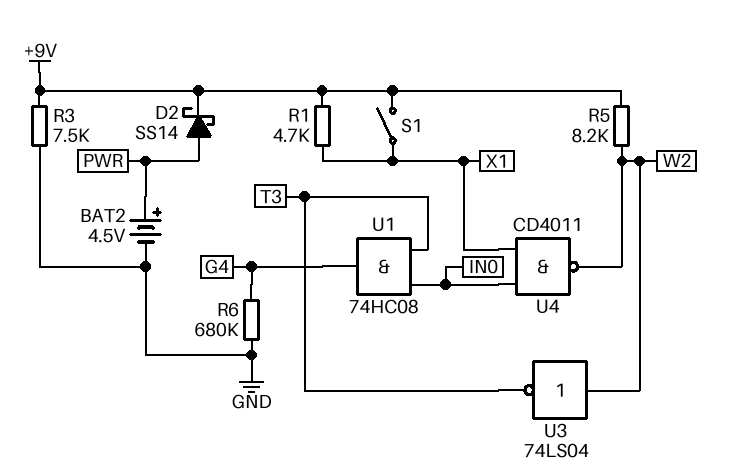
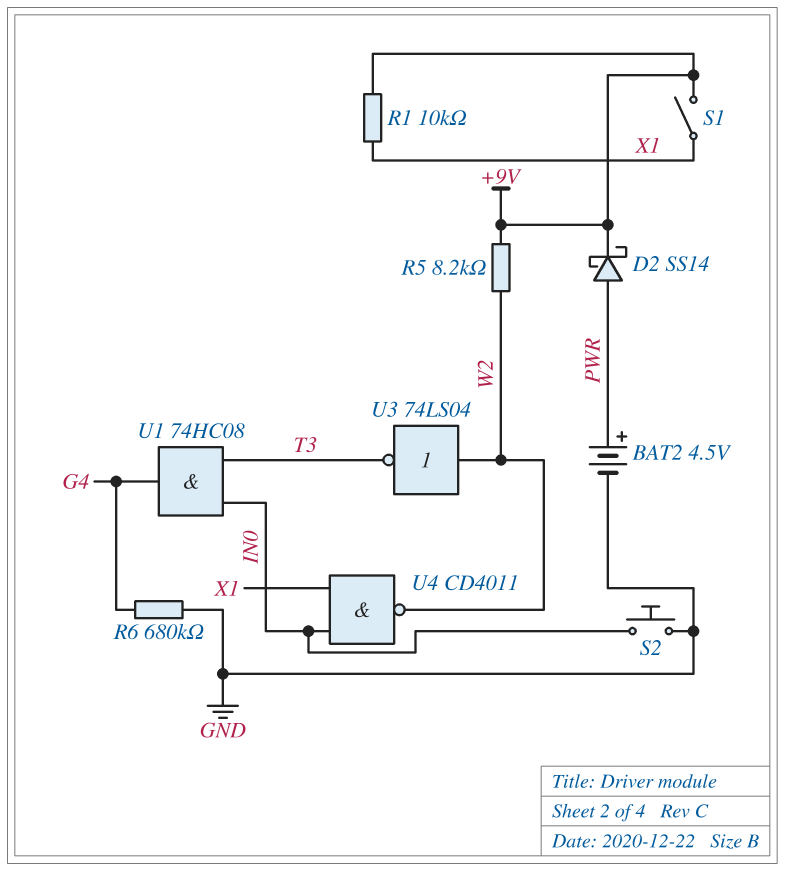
R1: 4.7k (+9V, X1) -> 10k (+9V, X1)
R3: 7.5k (+9V, GND) -> none
S2: none -> button (GND, IN0)

